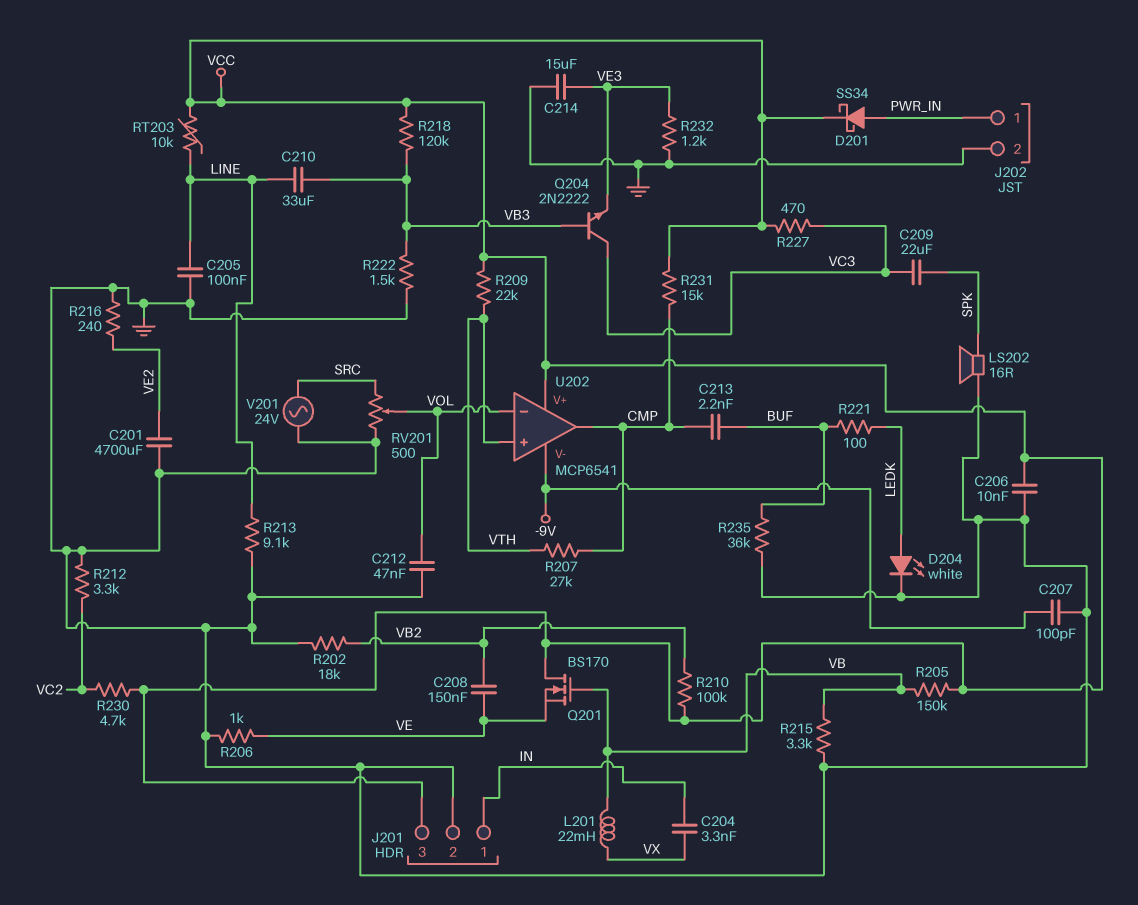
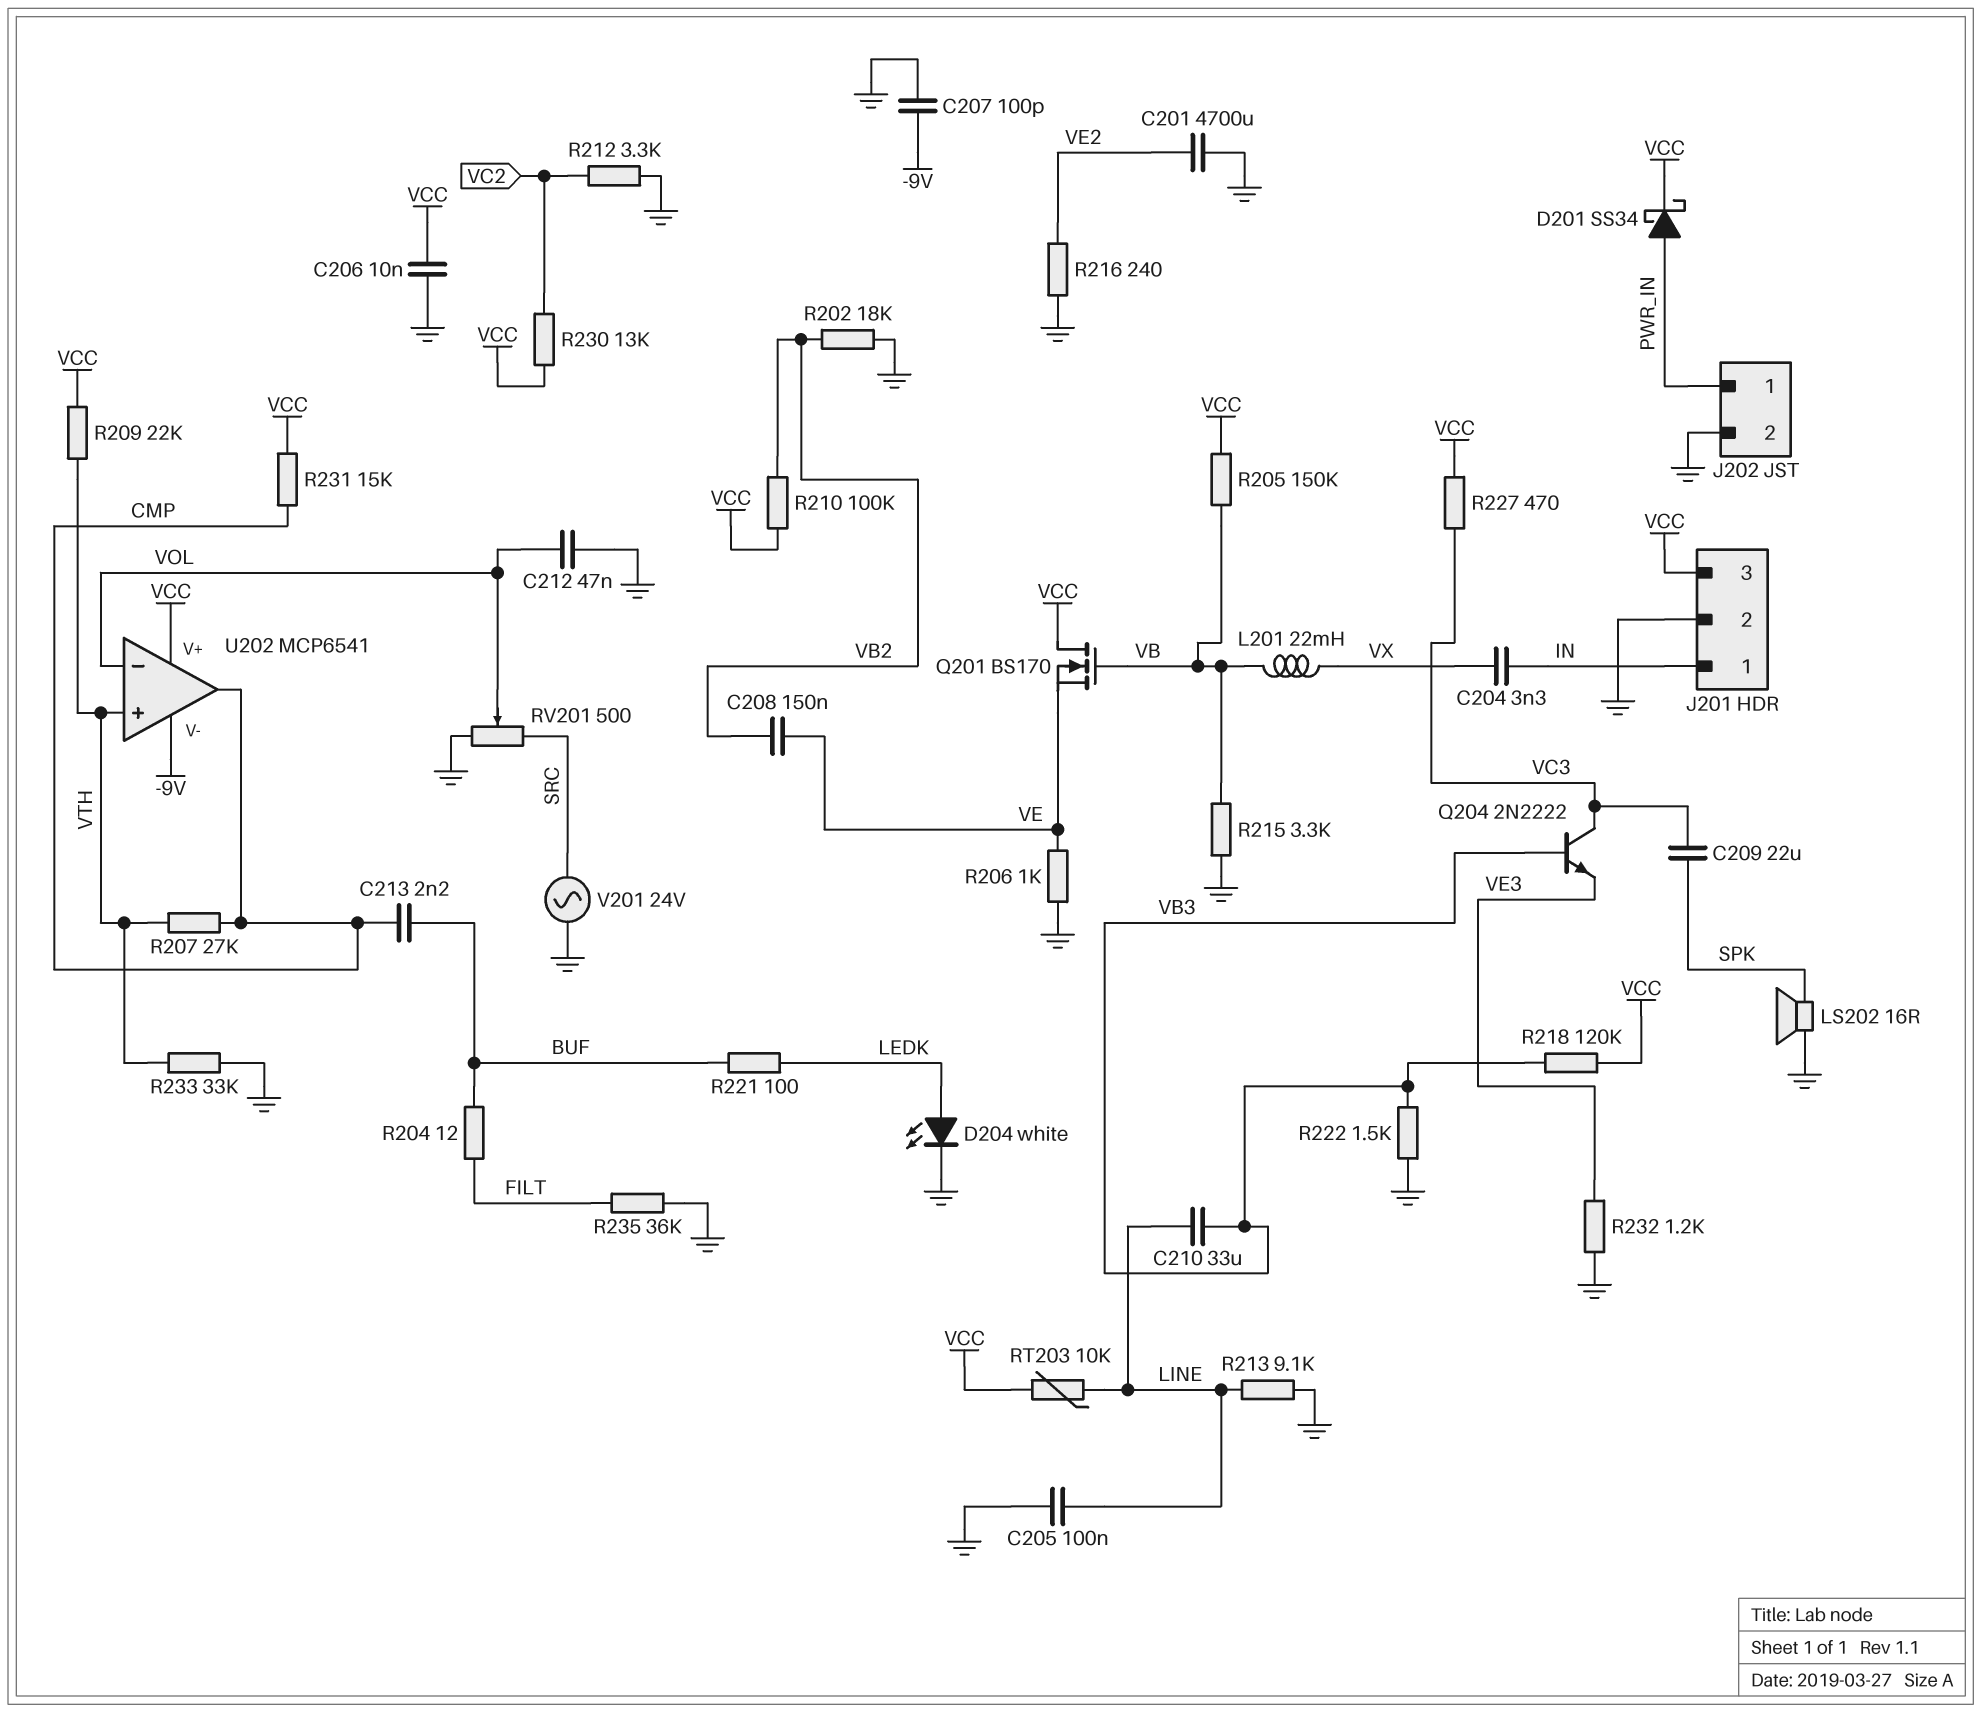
C214: 15uF (GND, VE3) -> none
R204: none -> 12 (BUF, FILT)
R230: 4.7k (VC2, VCC) -> 13k (VC2, VCC)
R233: none -> 33k (GND, VTH)
R235: 36k (BUF, GND) -> 36k (FILT, GND)

